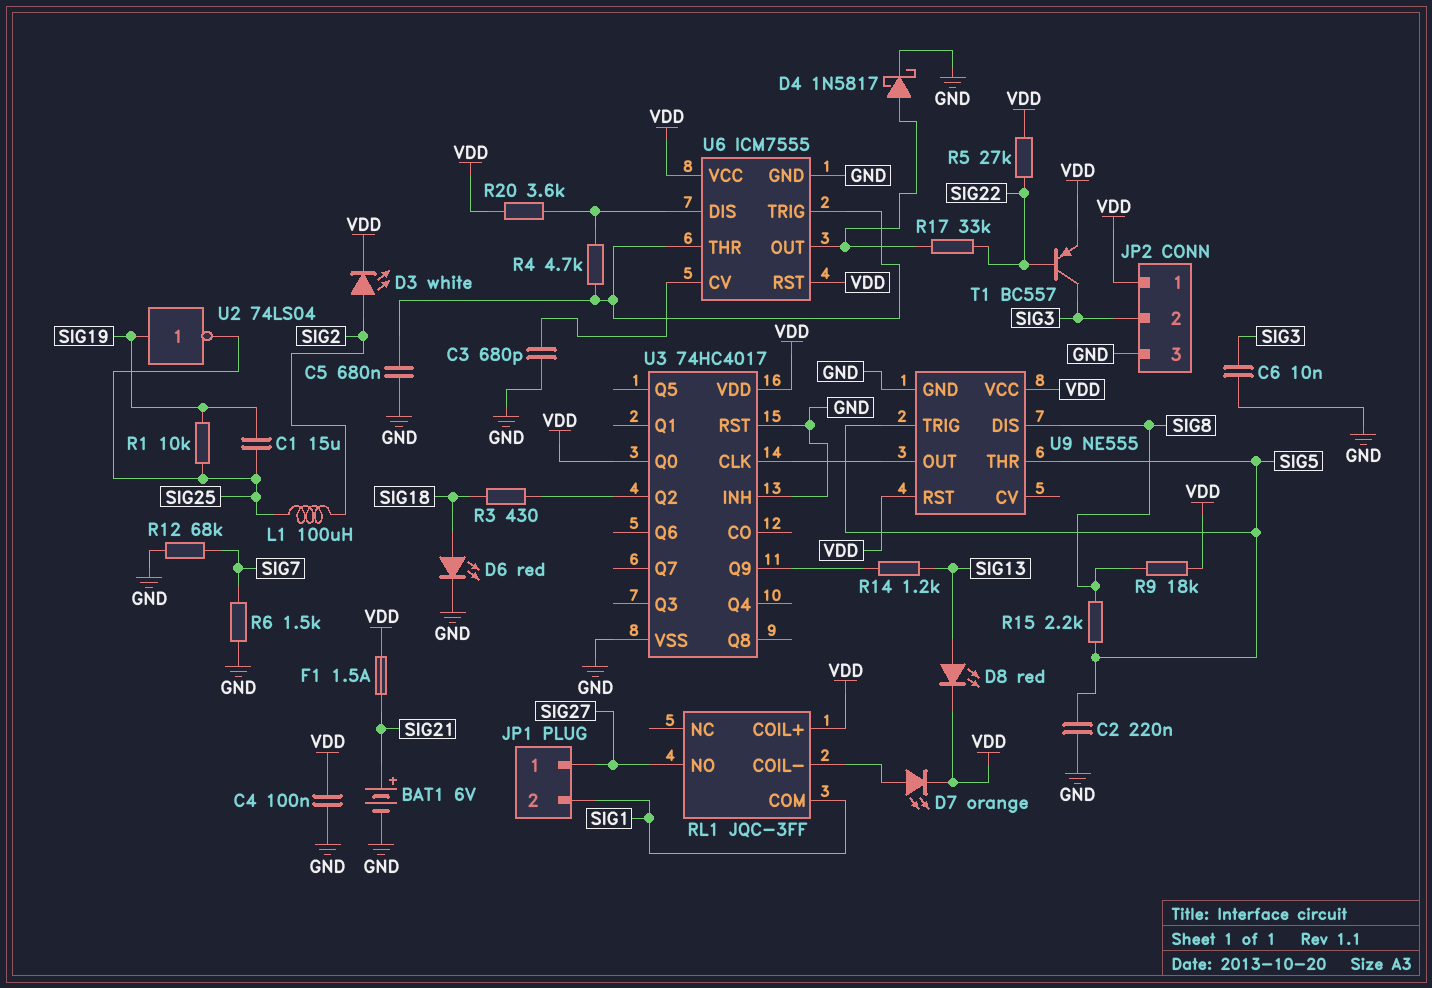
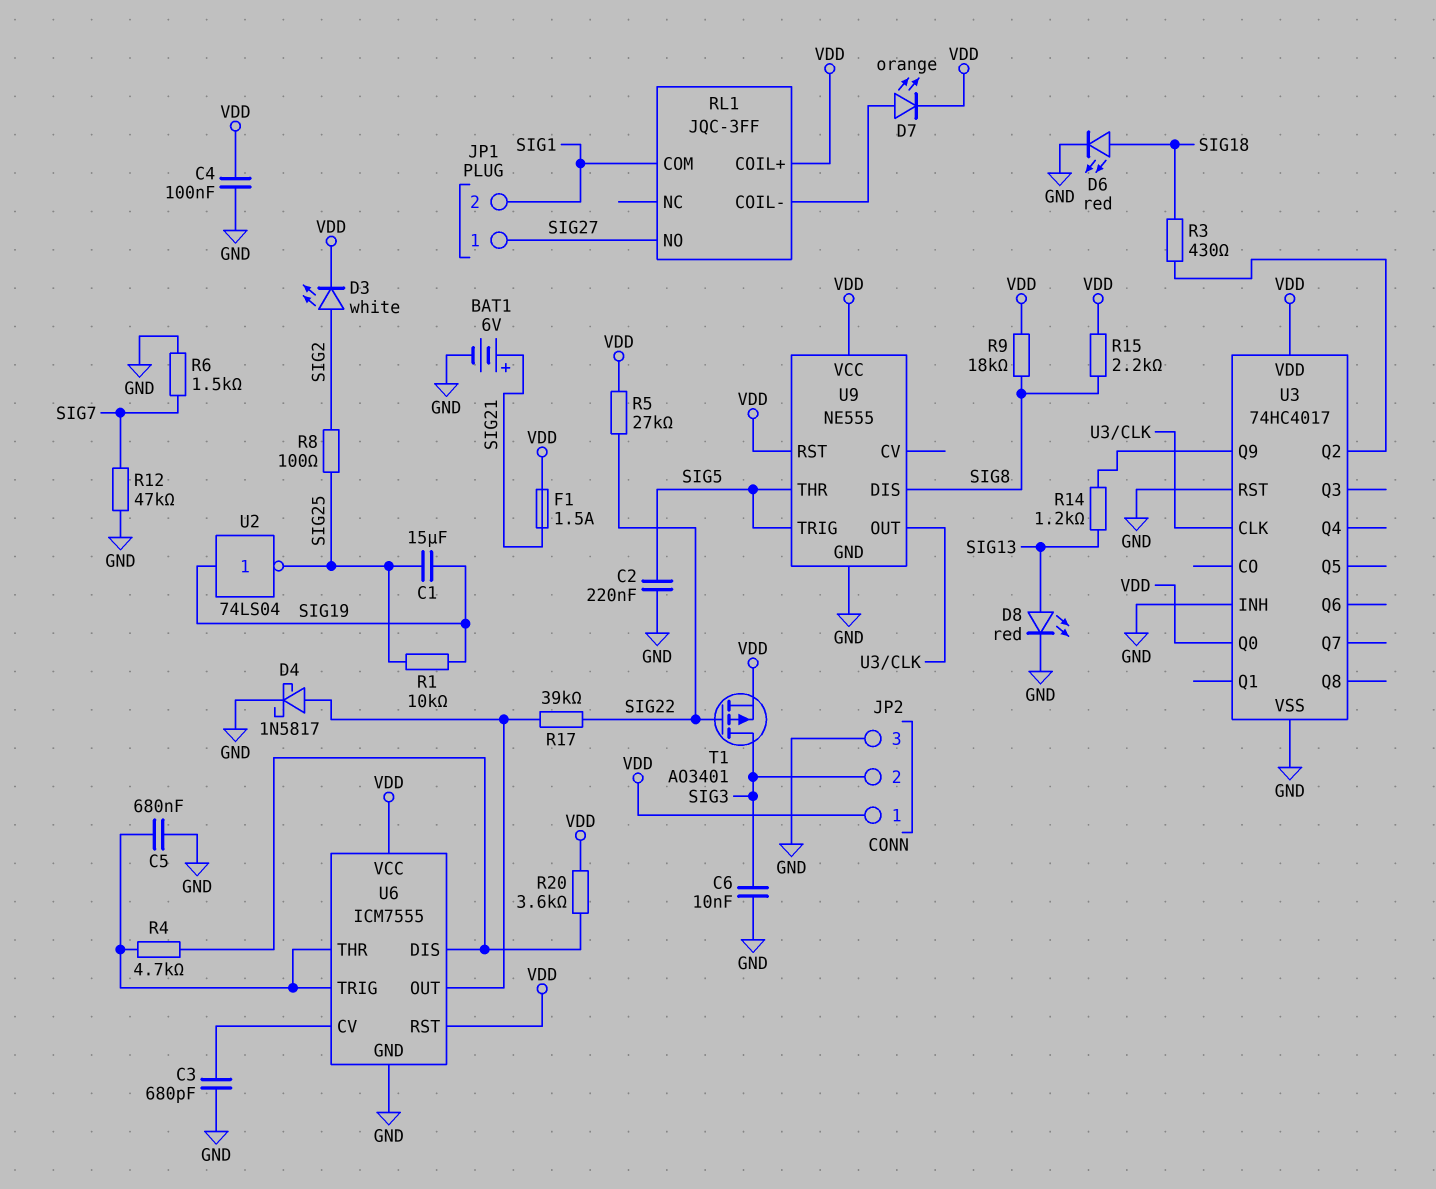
D8: LED red (A SIG13, K VDD) -> LED red (A SIG13, K GND)
L1: 100uH (SIG2, SIG25) -> none
R8: none -> 100 (SIG2, SIG25)
R12: 68k (GND, SIG7) -> 47k (GND, SIG7)
R15: 2.2k (SIG5, SIG8) -> 2.2k (SIG8, VDD)
R17: 33k (SIG22, U6/OUT) -> 39k (SIG22, U6/OUT)
T1: PNP BC557 (B SIG22, C SIG3, E VDD) -> PMOS AO3401 (G SIG22, D SIG3, S VDD)

